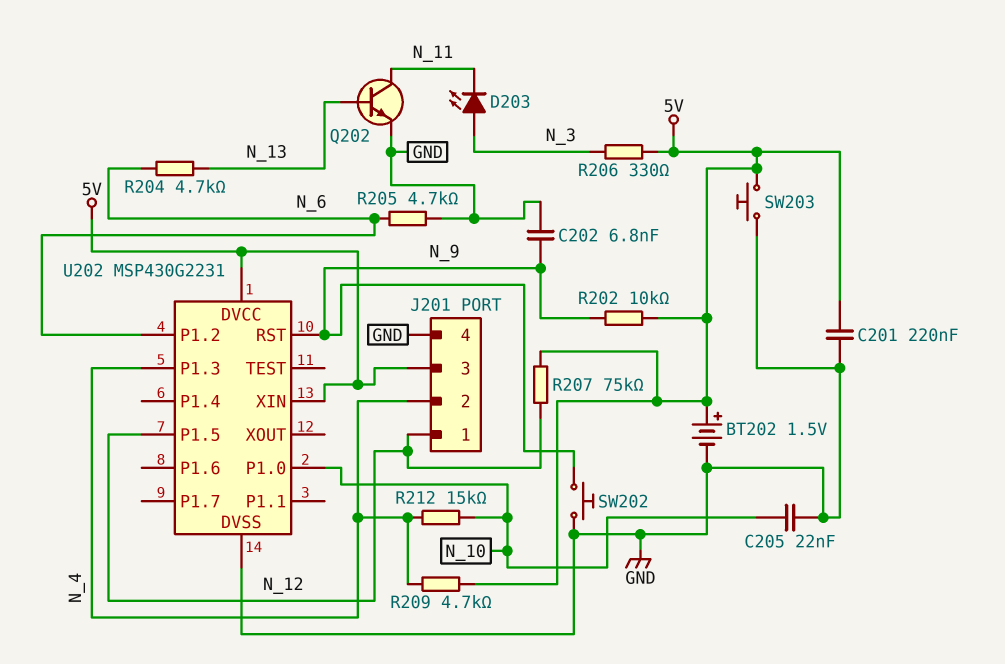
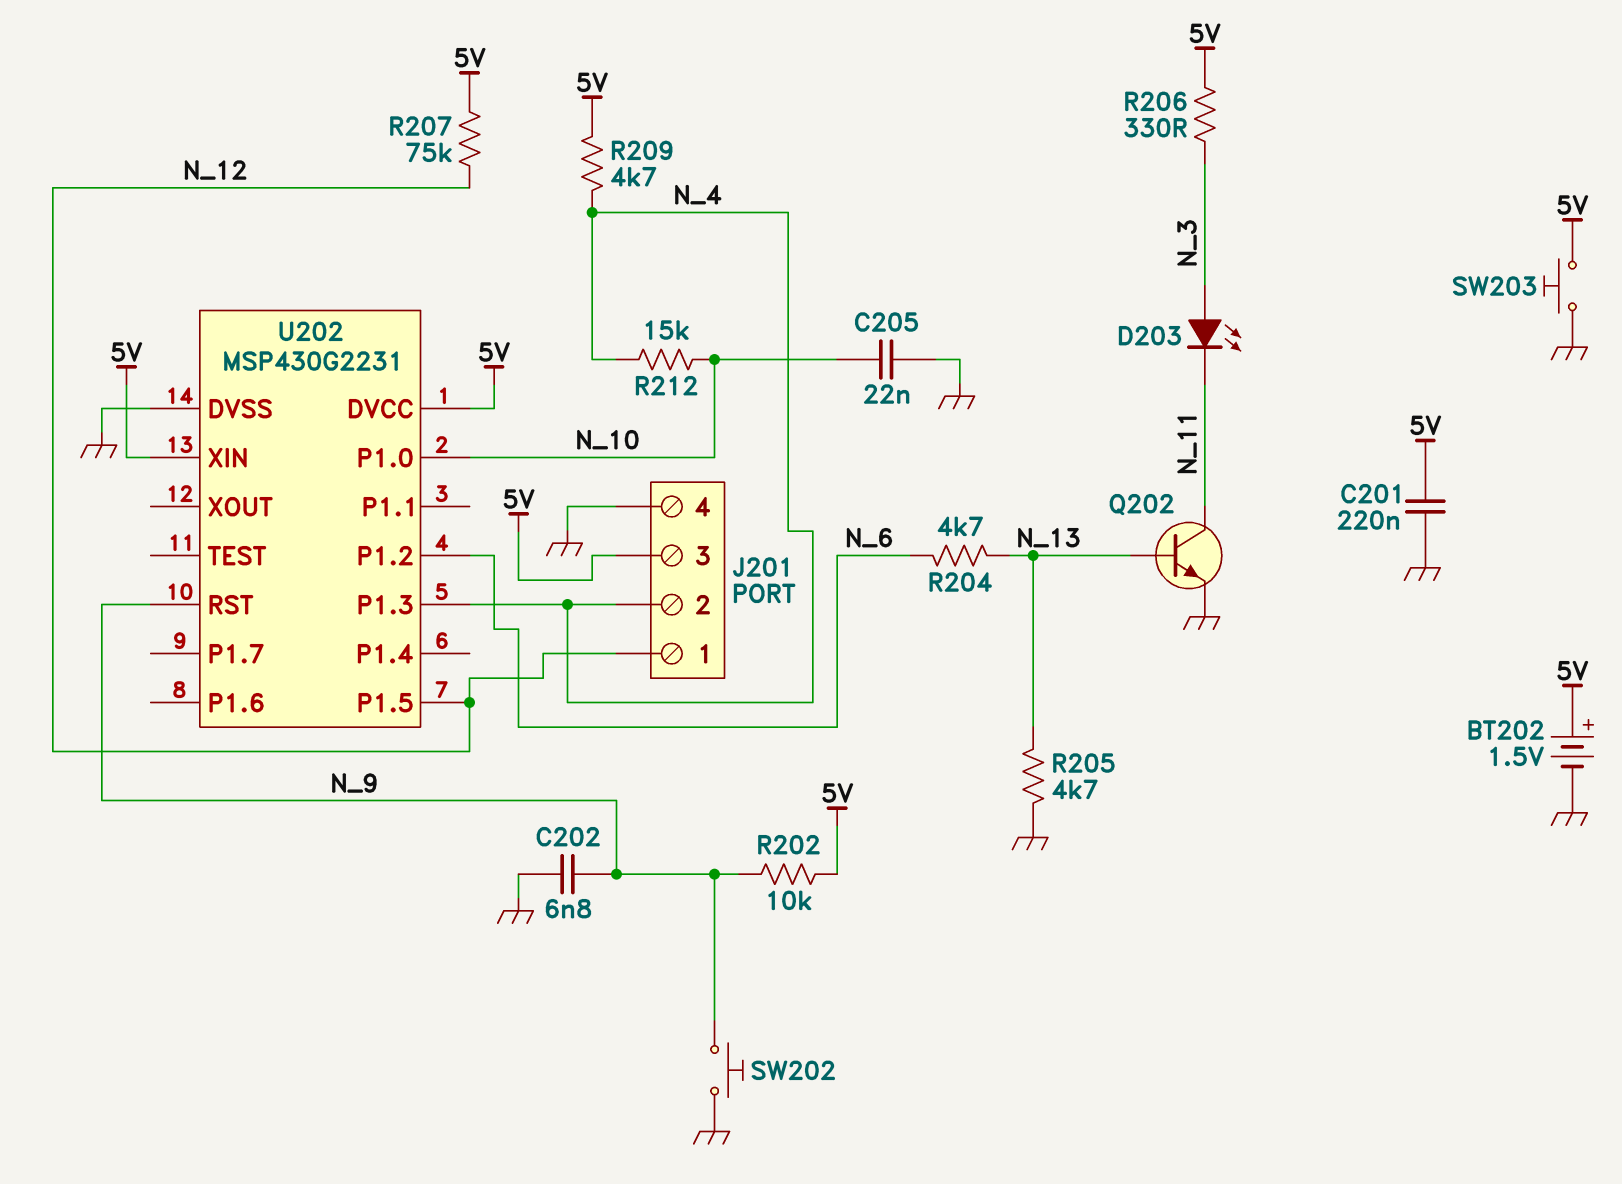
R205: 4.7k (GND, N_6) -> 4.7k (GND, N_13)

